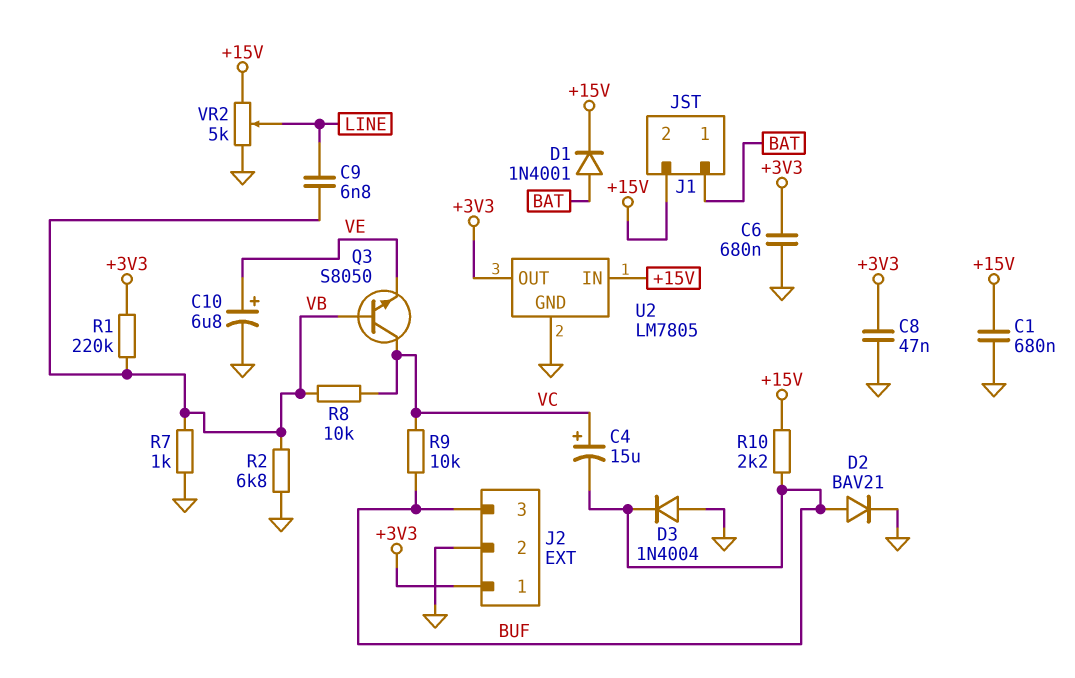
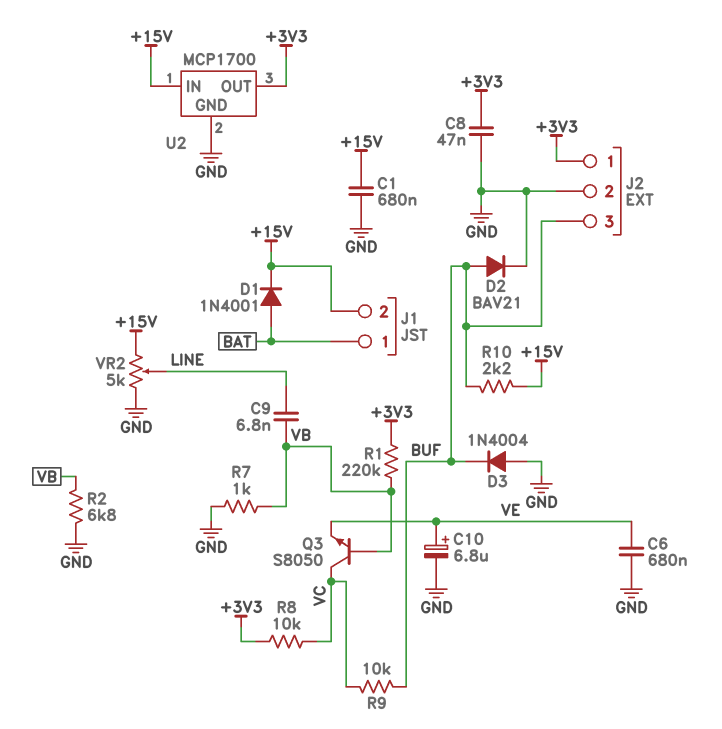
C4: 15uF (plus VC, minus BUF) -> none
C6: 680nF (+3V3, GND) -> 680nF (GND, VE)
R8: 10k (VB, VC) -> 10k (+3V3, VC)
U2: LM7805 -> MCP1700

